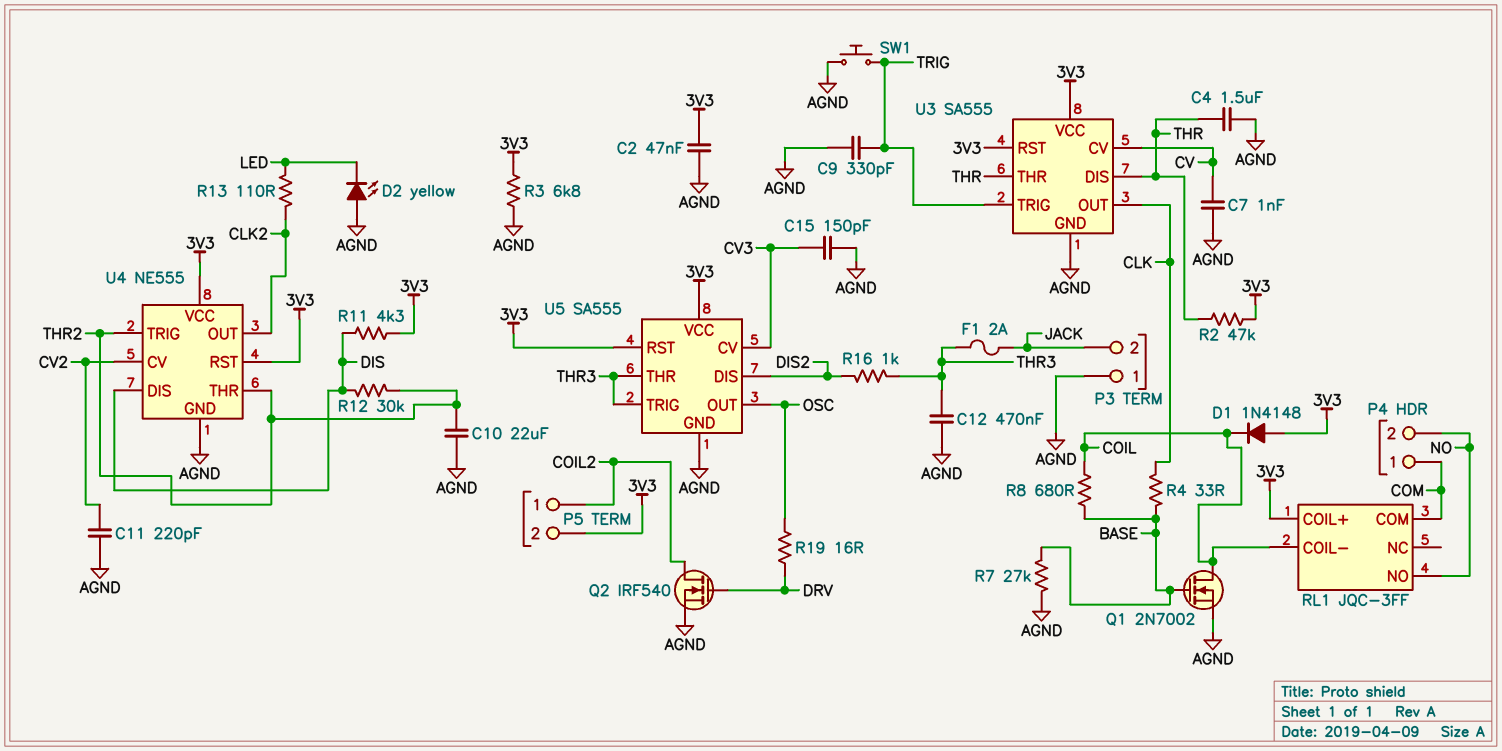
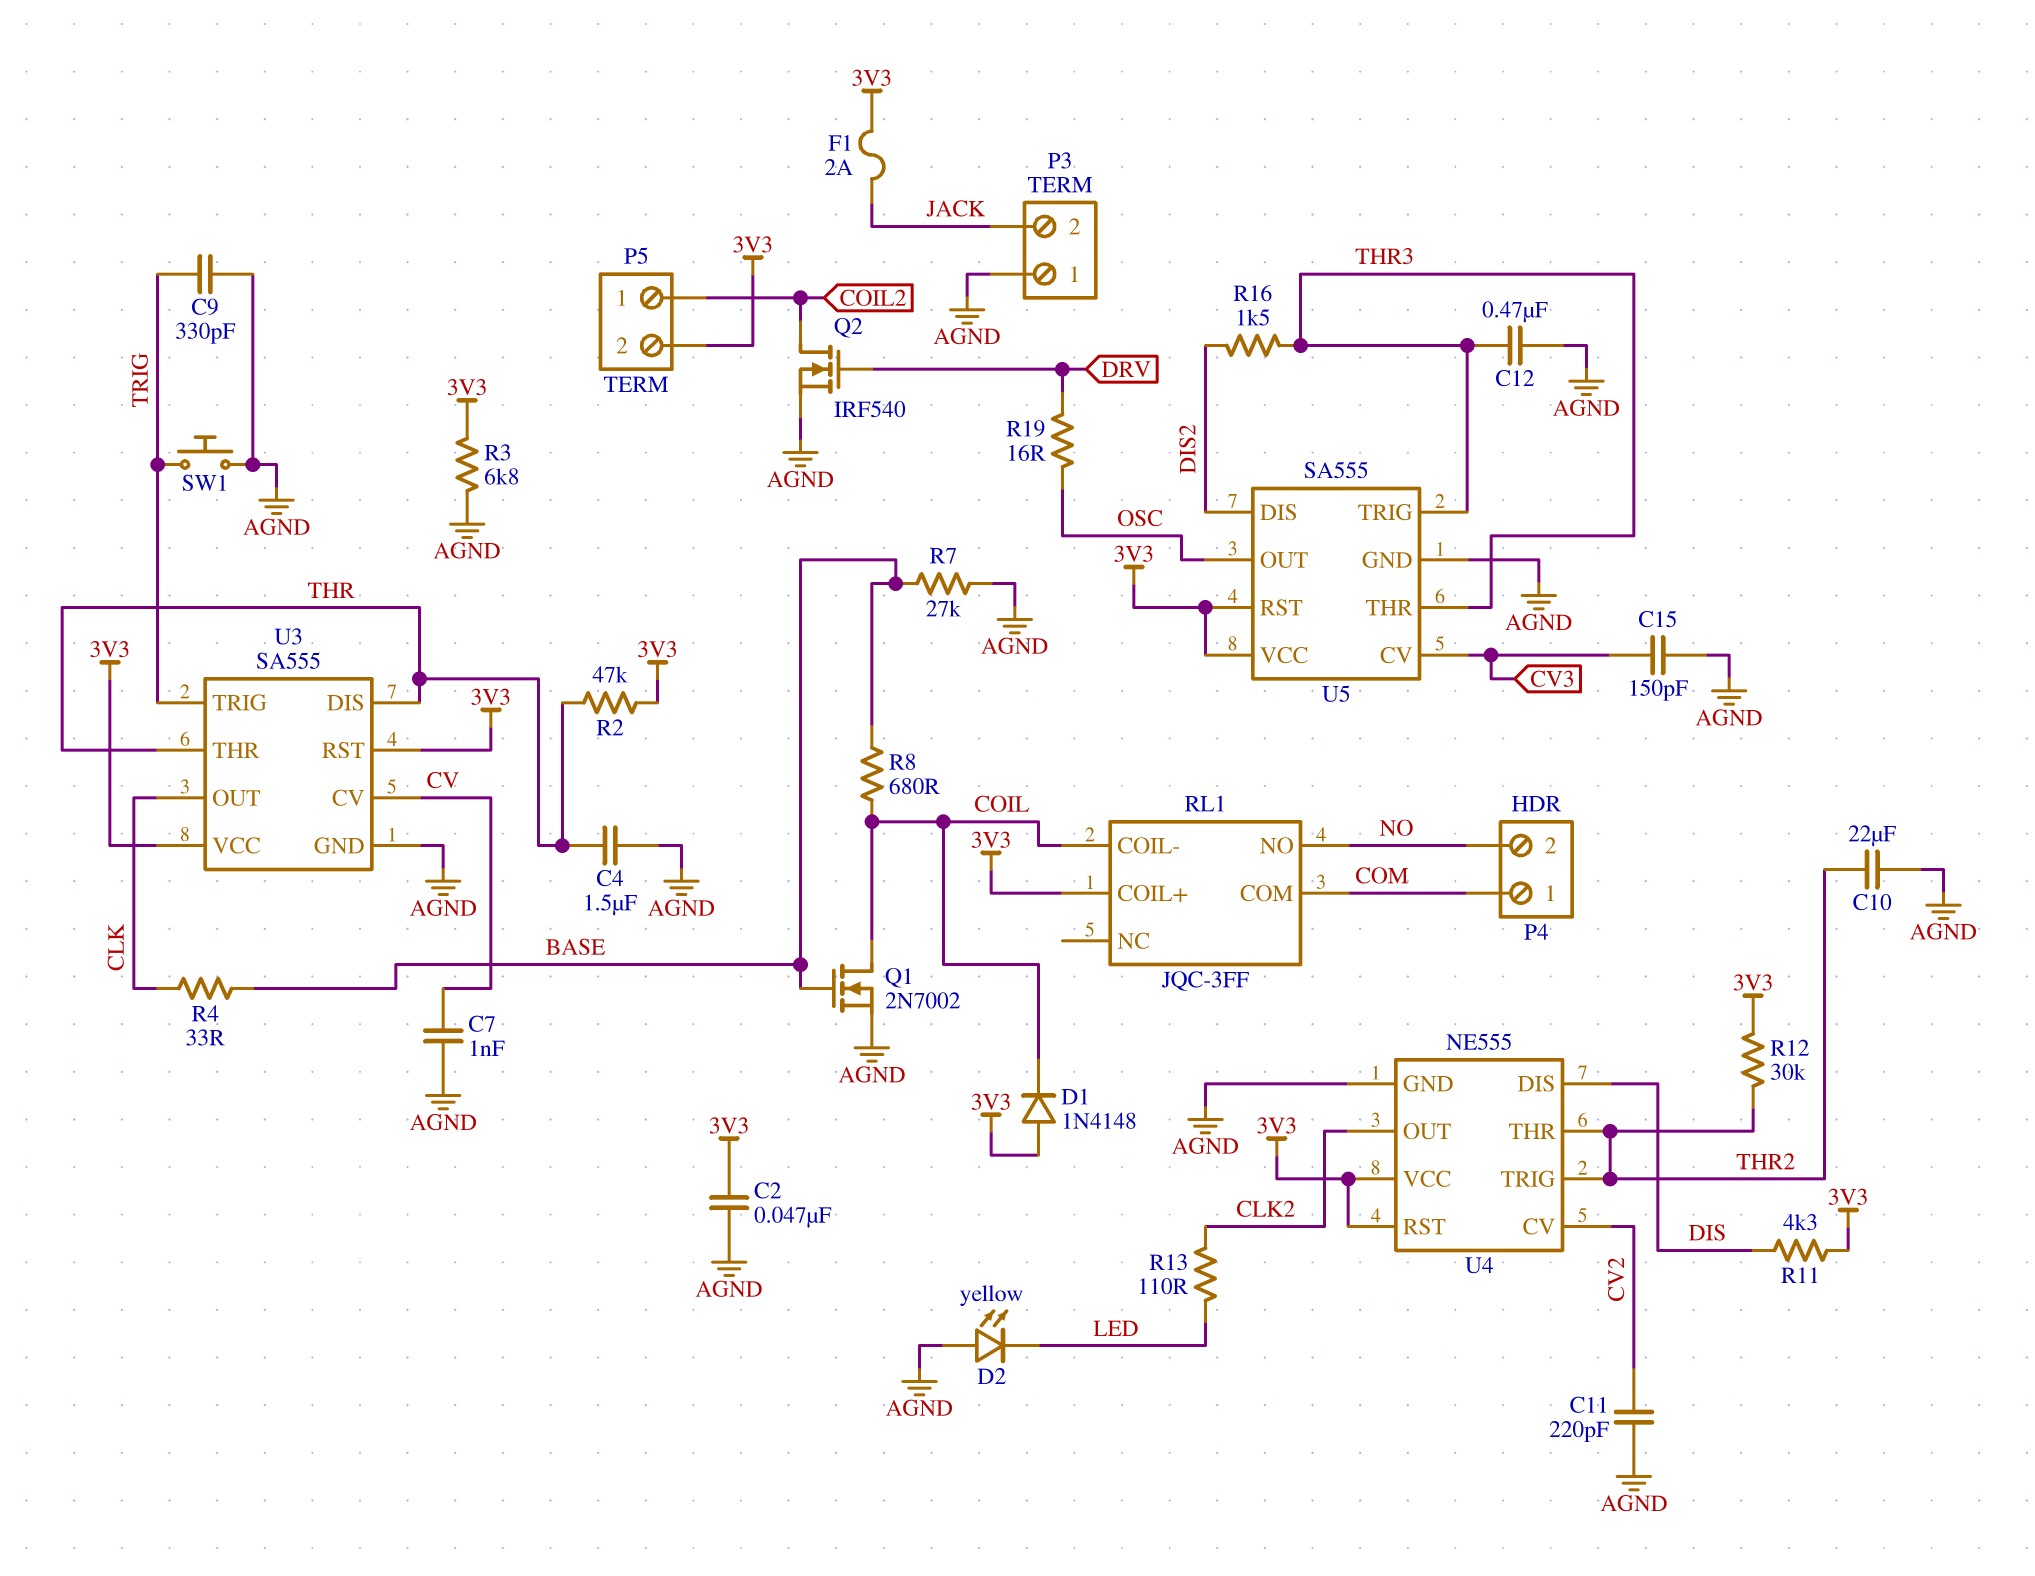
F1: 2A (JACK, THR3) -> 2A (3V3, JACK)
R12: 30k (DIS, THR2) -> 30k (3V3, THR2)
R16: 1k (DIS2, THR3) -> 1.5k (DIS2, THR3)

